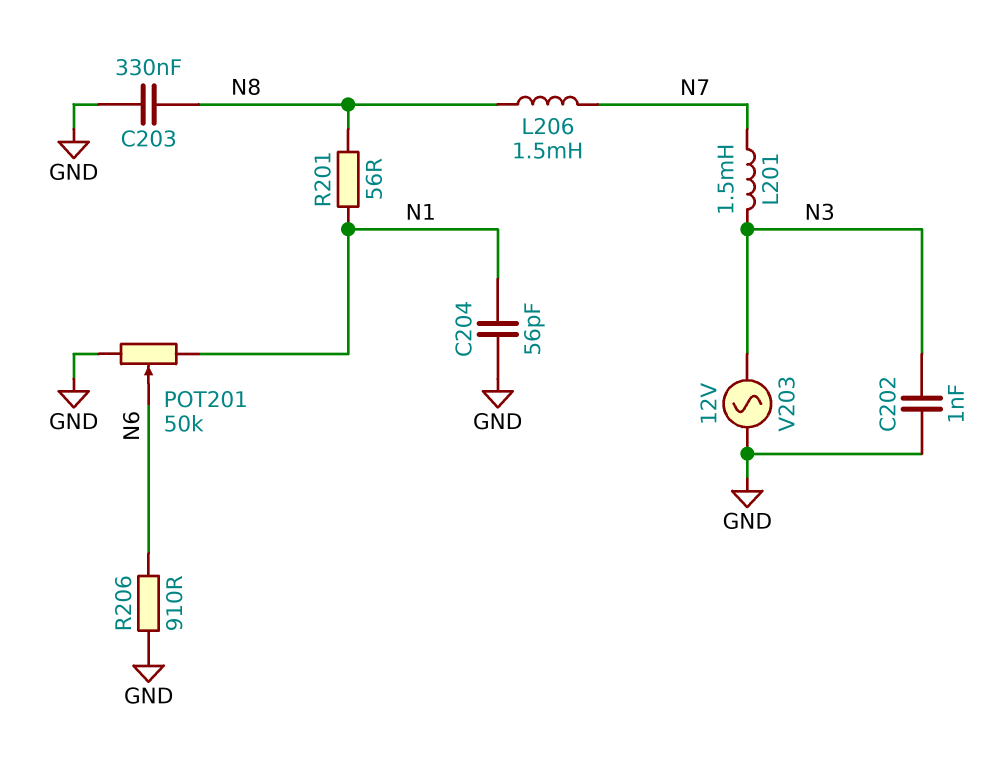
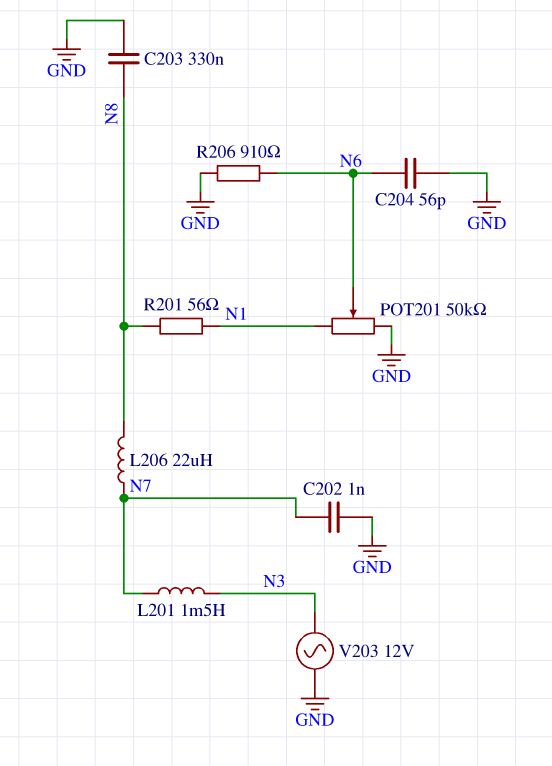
C202: 1nF (GND, N3) -> 1nF (GND, N7)
C204: 56pF (GND, N1) -> 56pF (GND, N6)
L206: 1.5mH (N7, N8) -> 22uH (N7, N8)

